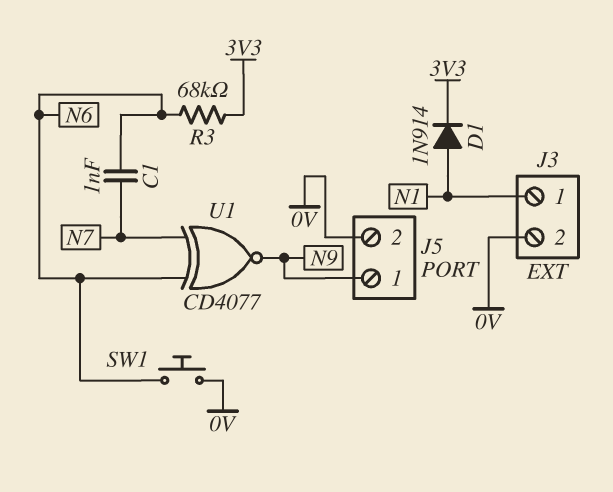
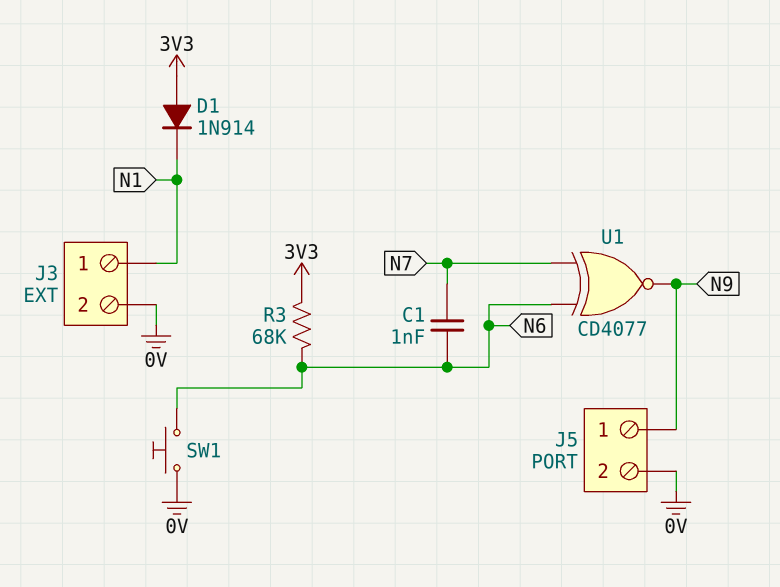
D1: diode 1N914 (A N1, K 3V3) -> diode 1N914 (A 3V3, K N1)

